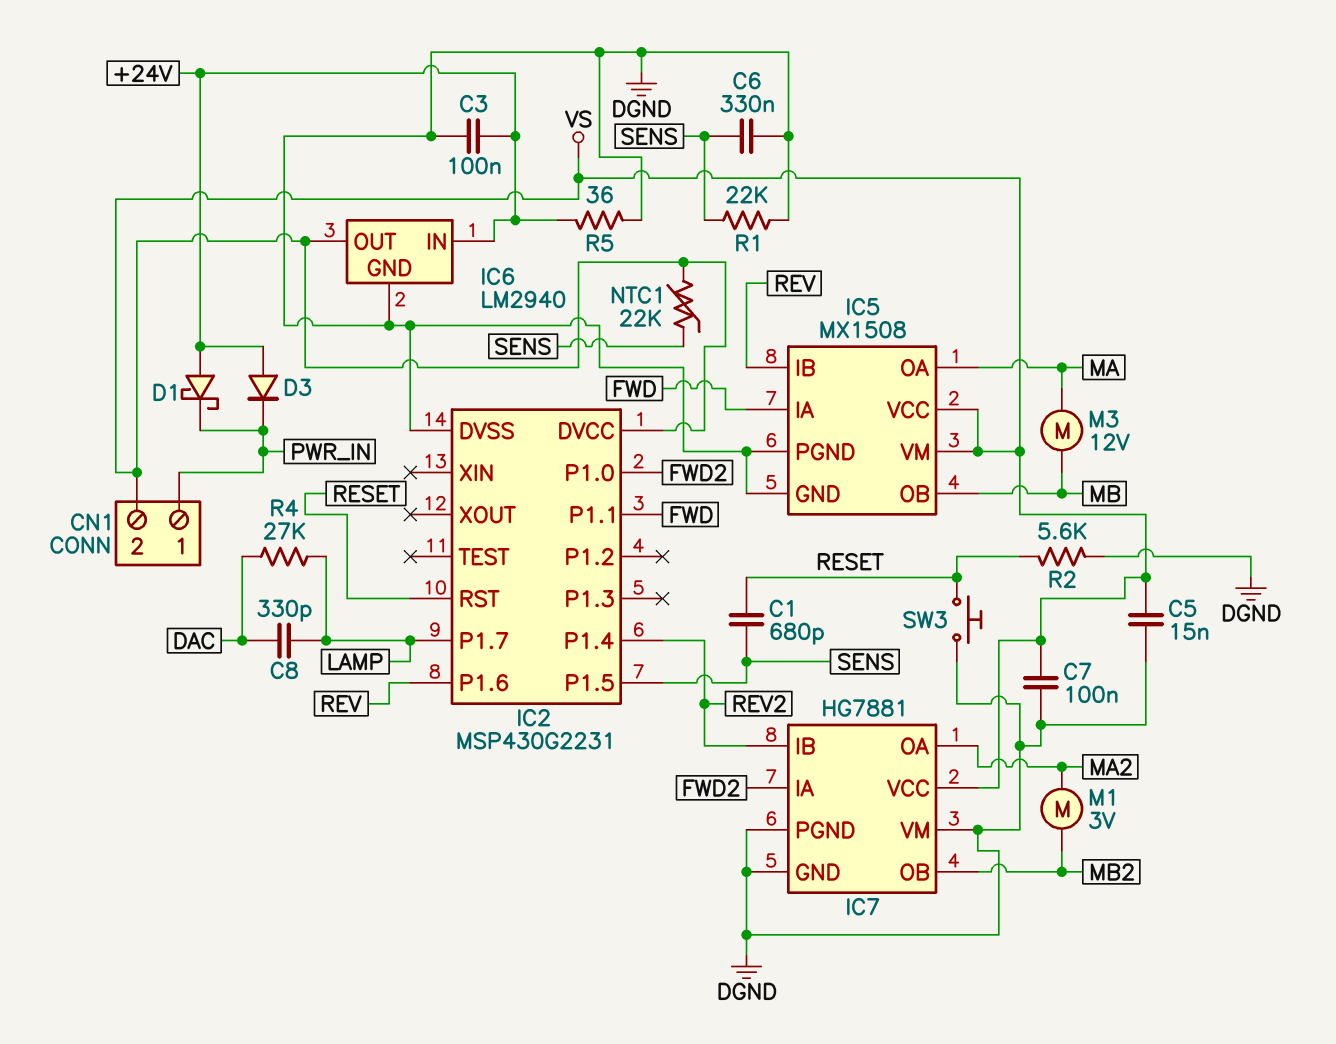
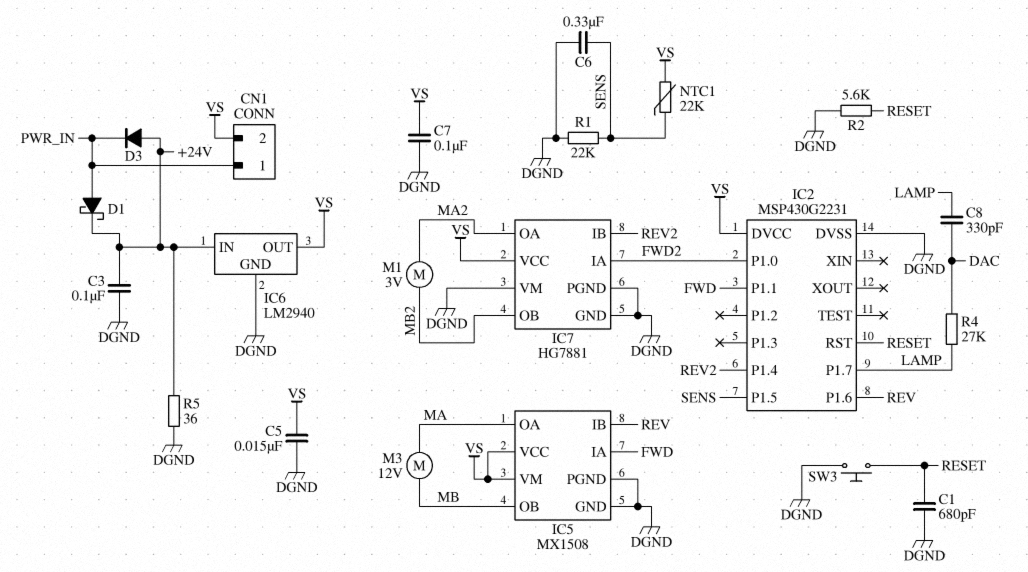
C1: 680pF (RESET, SENS) -> 680pF (DGND, RESET)
D1: schottky (A +24V, K PWR_IN) -> schottky (A PWR_IN, K +24V)

